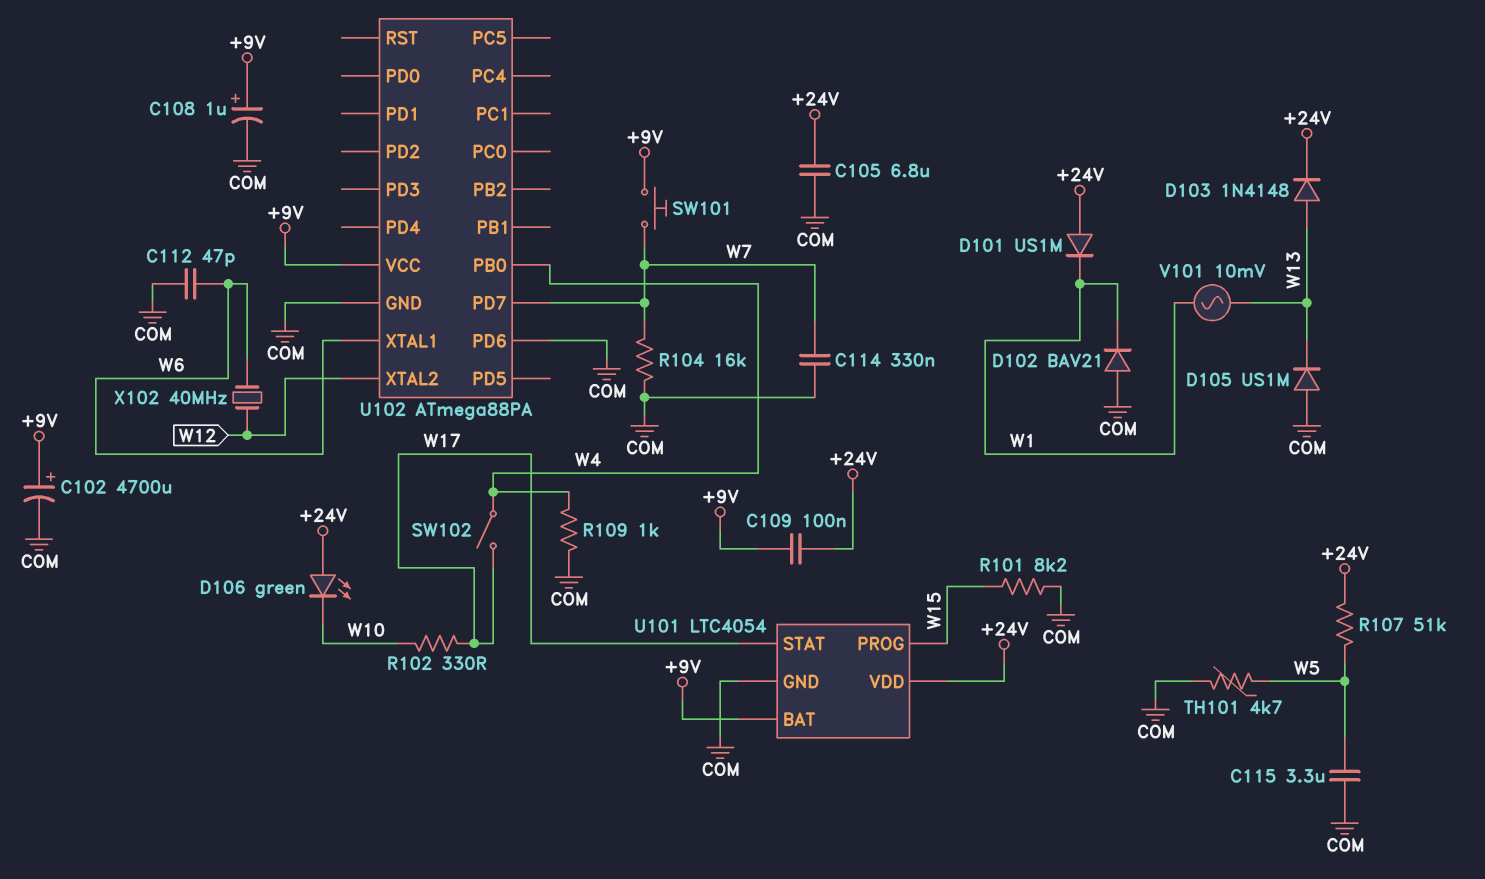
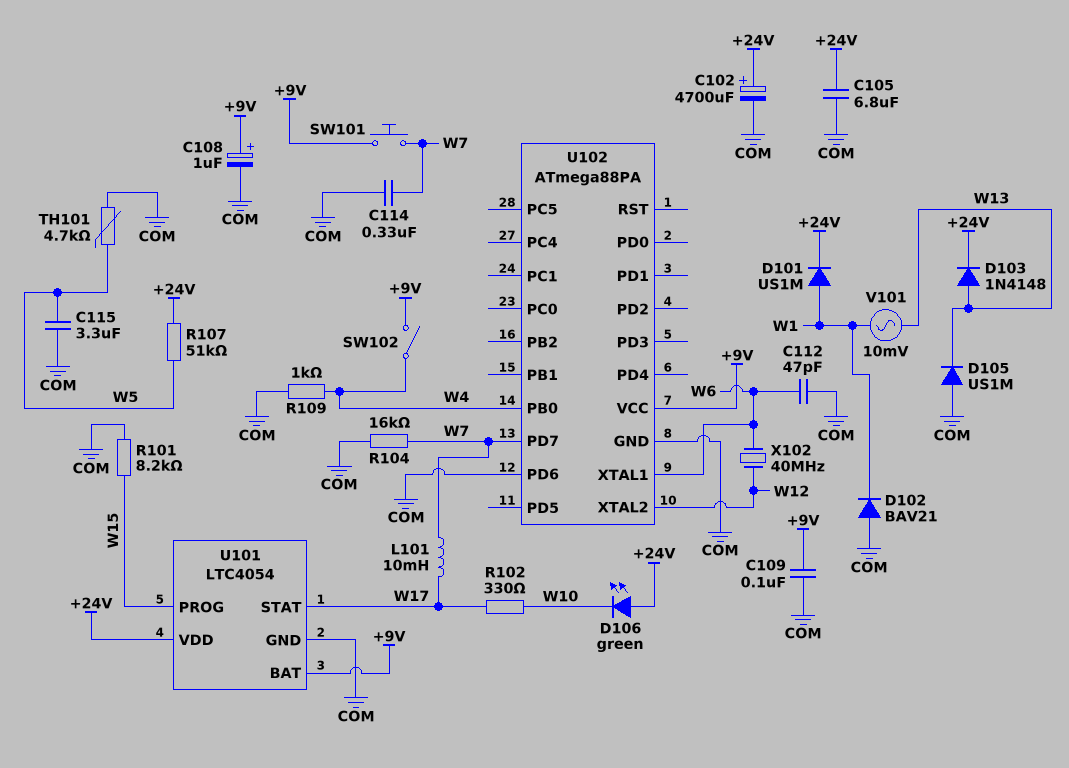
C102: 4700uF (plus +9V, minus COM) -> 4700uF (plus +24V, minus COM)
C109: 100nF (+9V, +24V) -> 100nF (+9V, COM)
D101: diode US1M (A +24V, K W1) -> diode US1M (A W1, K +24V)
L101: none -> 10mH (W7, W17)
SW102: switch (W4, W17) -> switch (+9V, W4)

